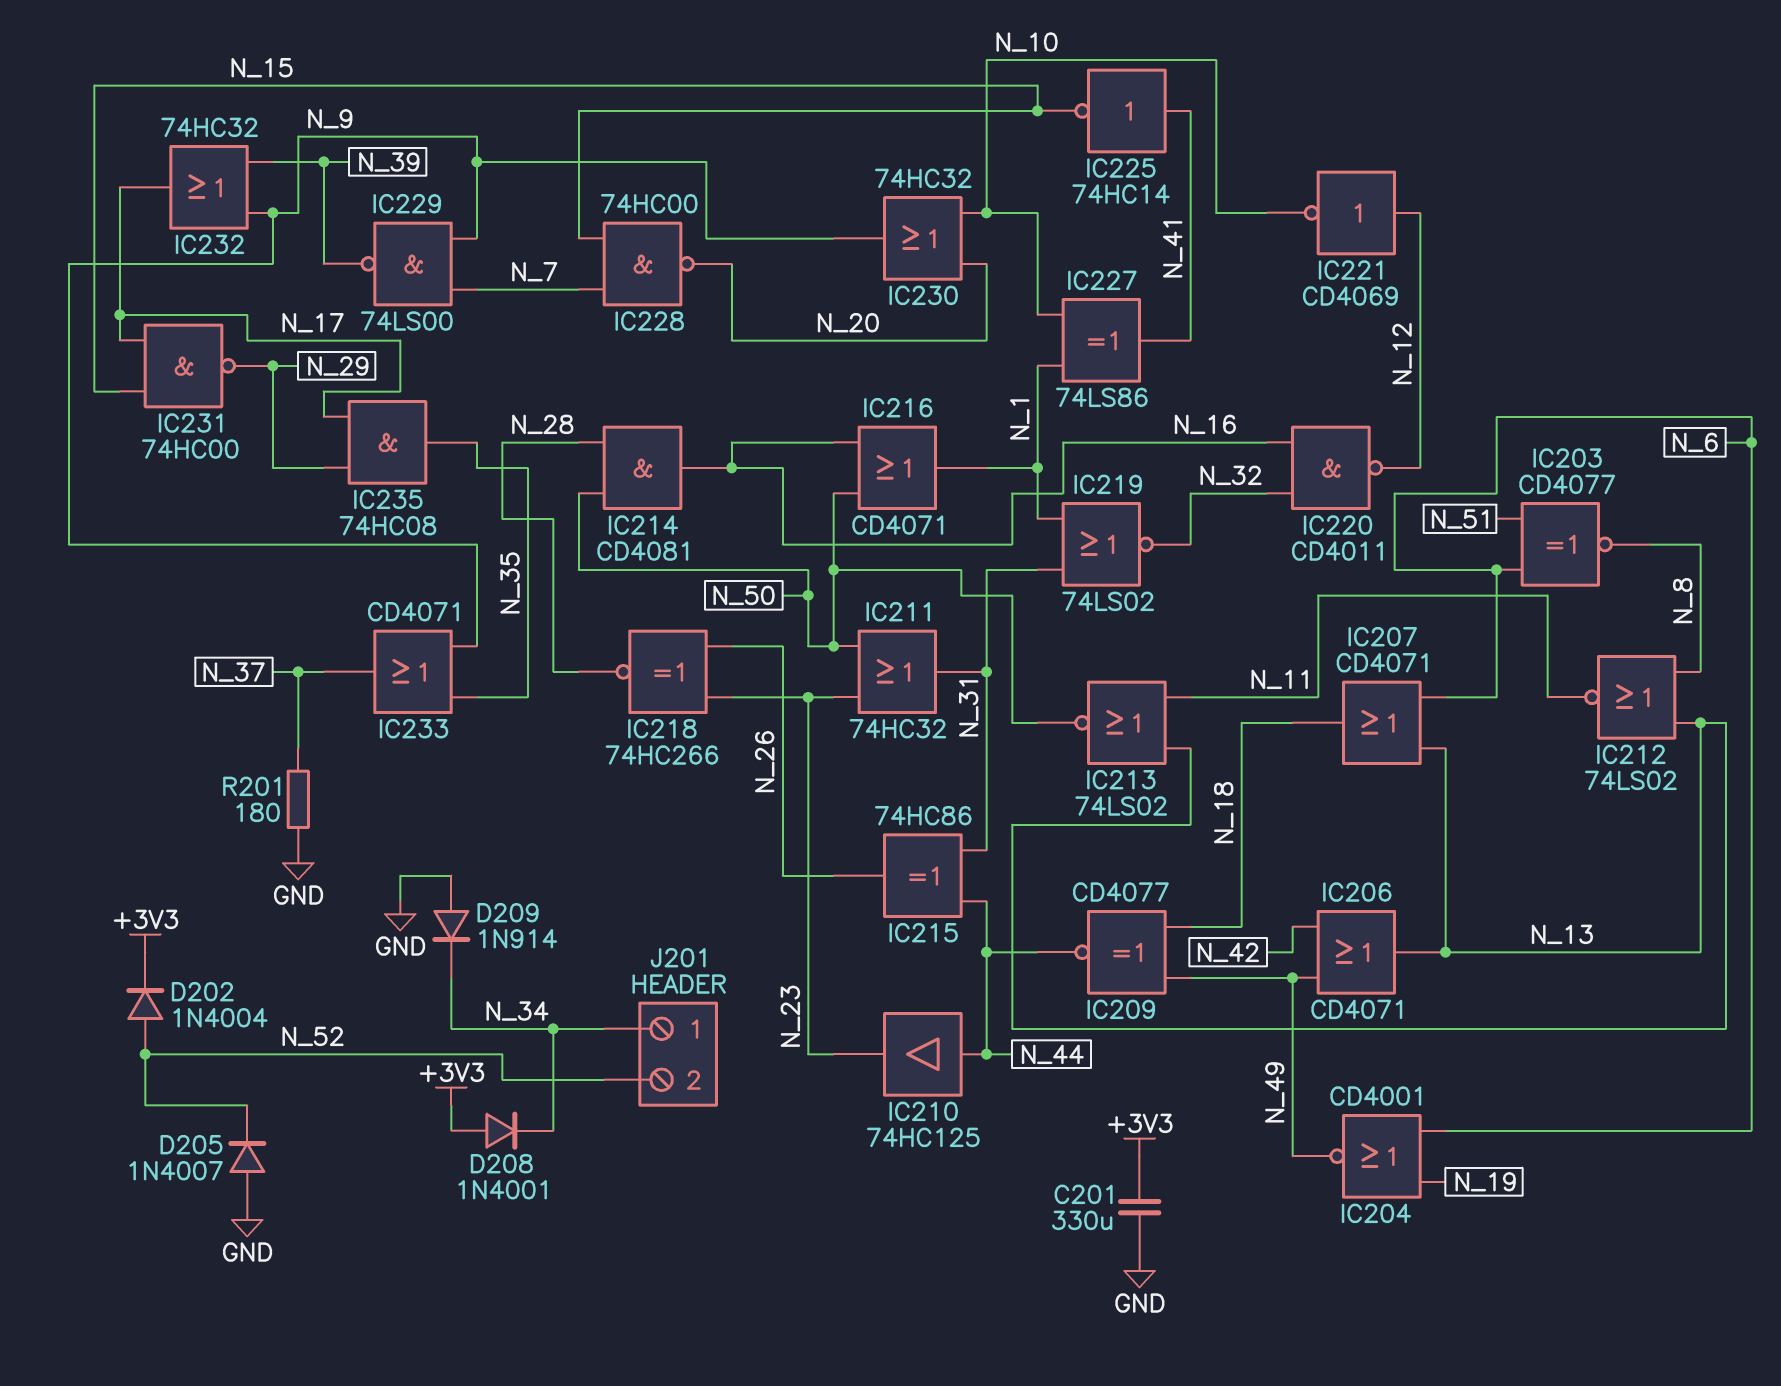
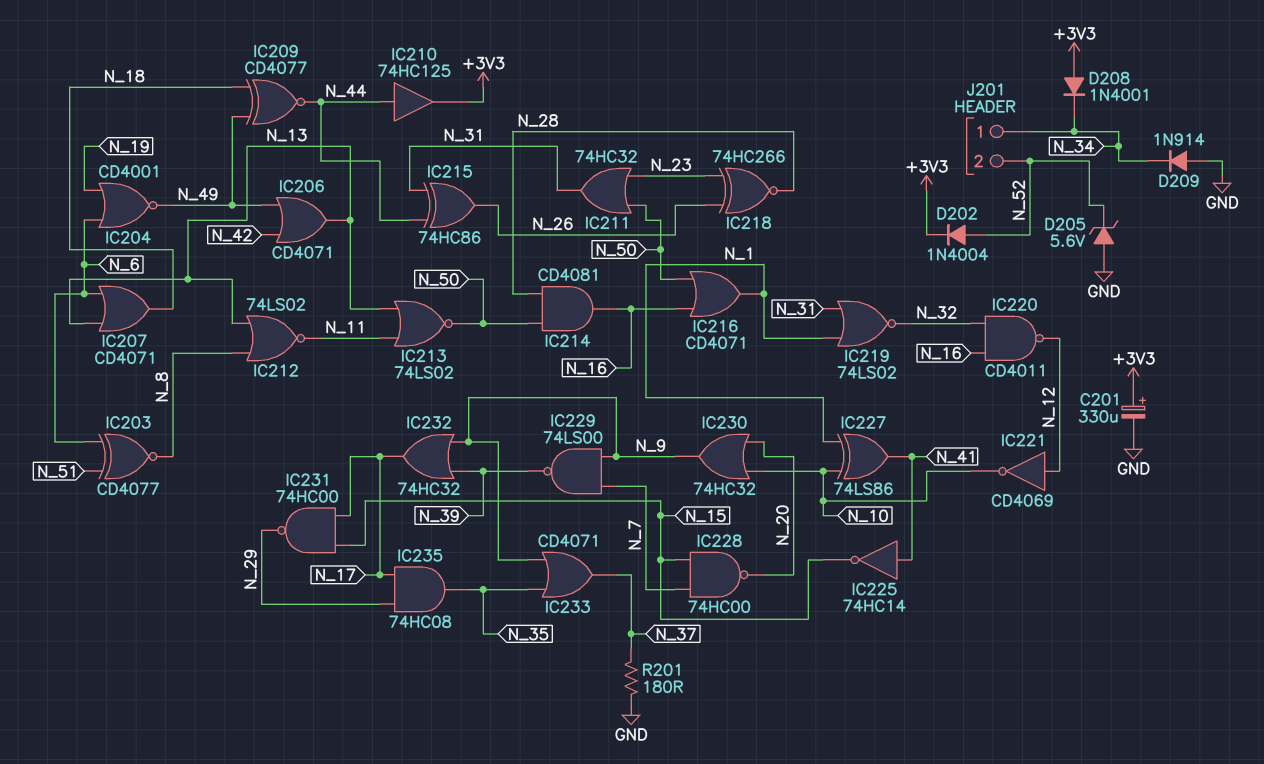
C201: 330uF (+3V3, GND) -> 330uF (plus +3V3, minus GND)
D205: diode 1N4007 (A GND, K N_52) -> zener 5.6V (A GND, K N_52)
IC210: buffer 74HC125 (in N_44, out N_23) -> buffer 74HC125 (in N_44, out +3V3)

